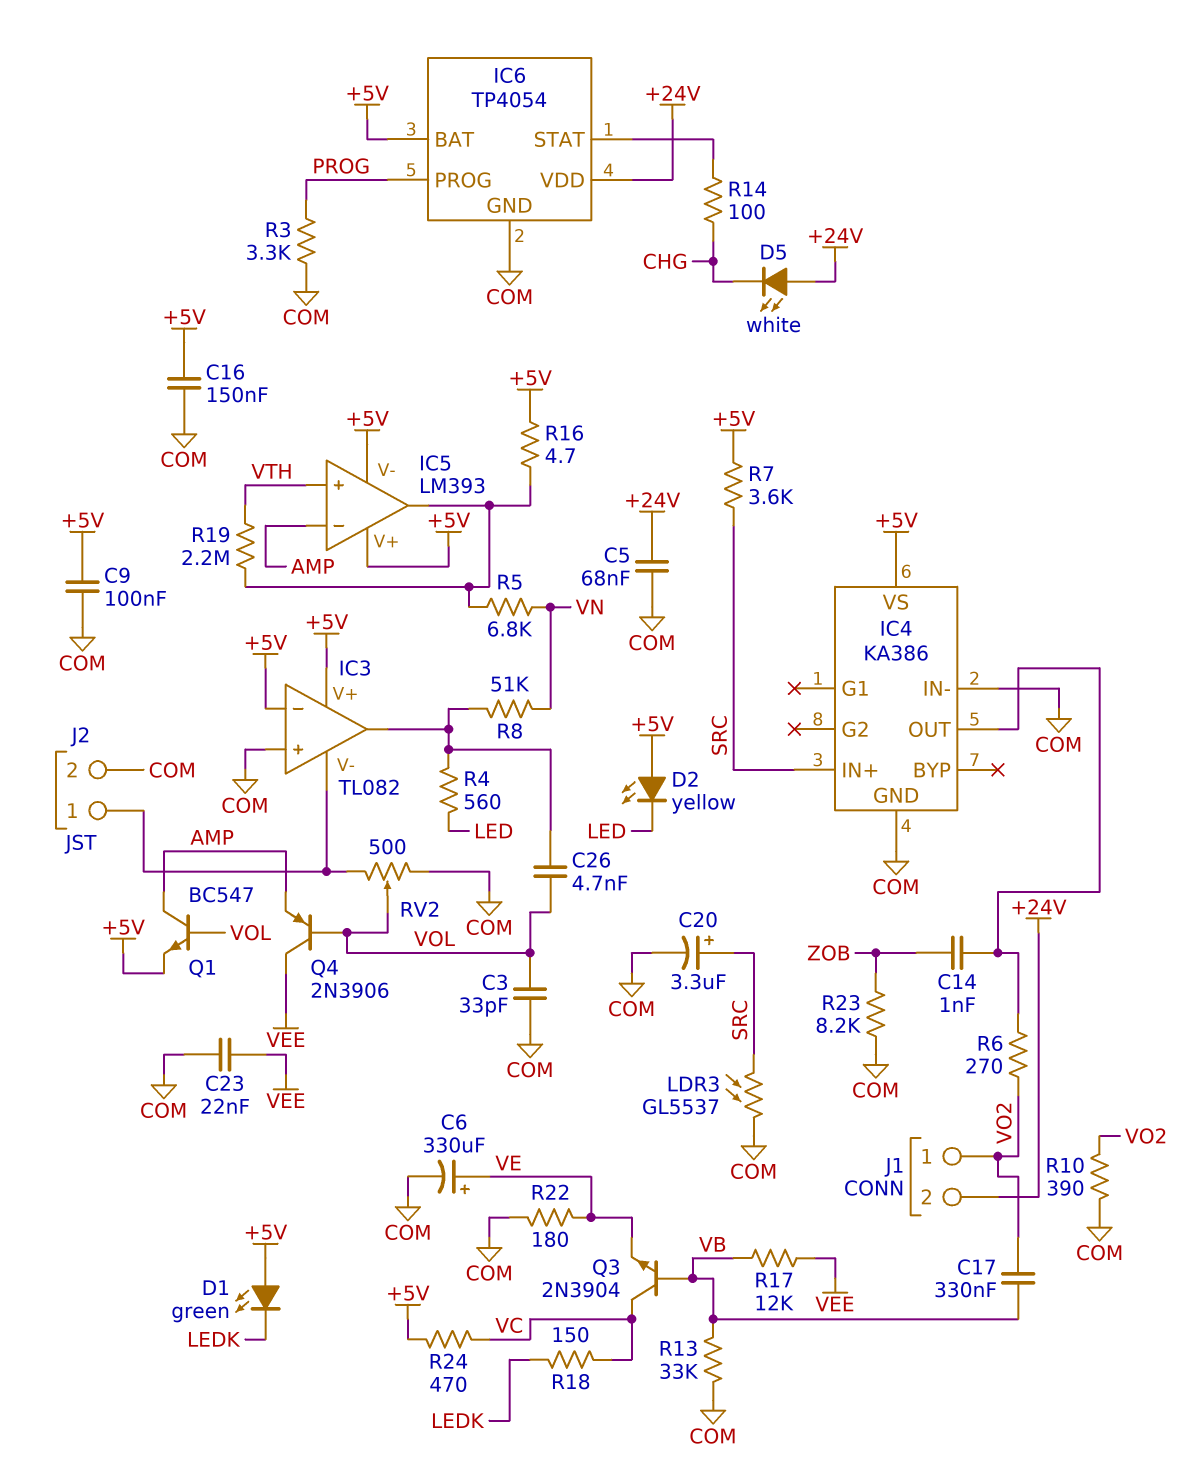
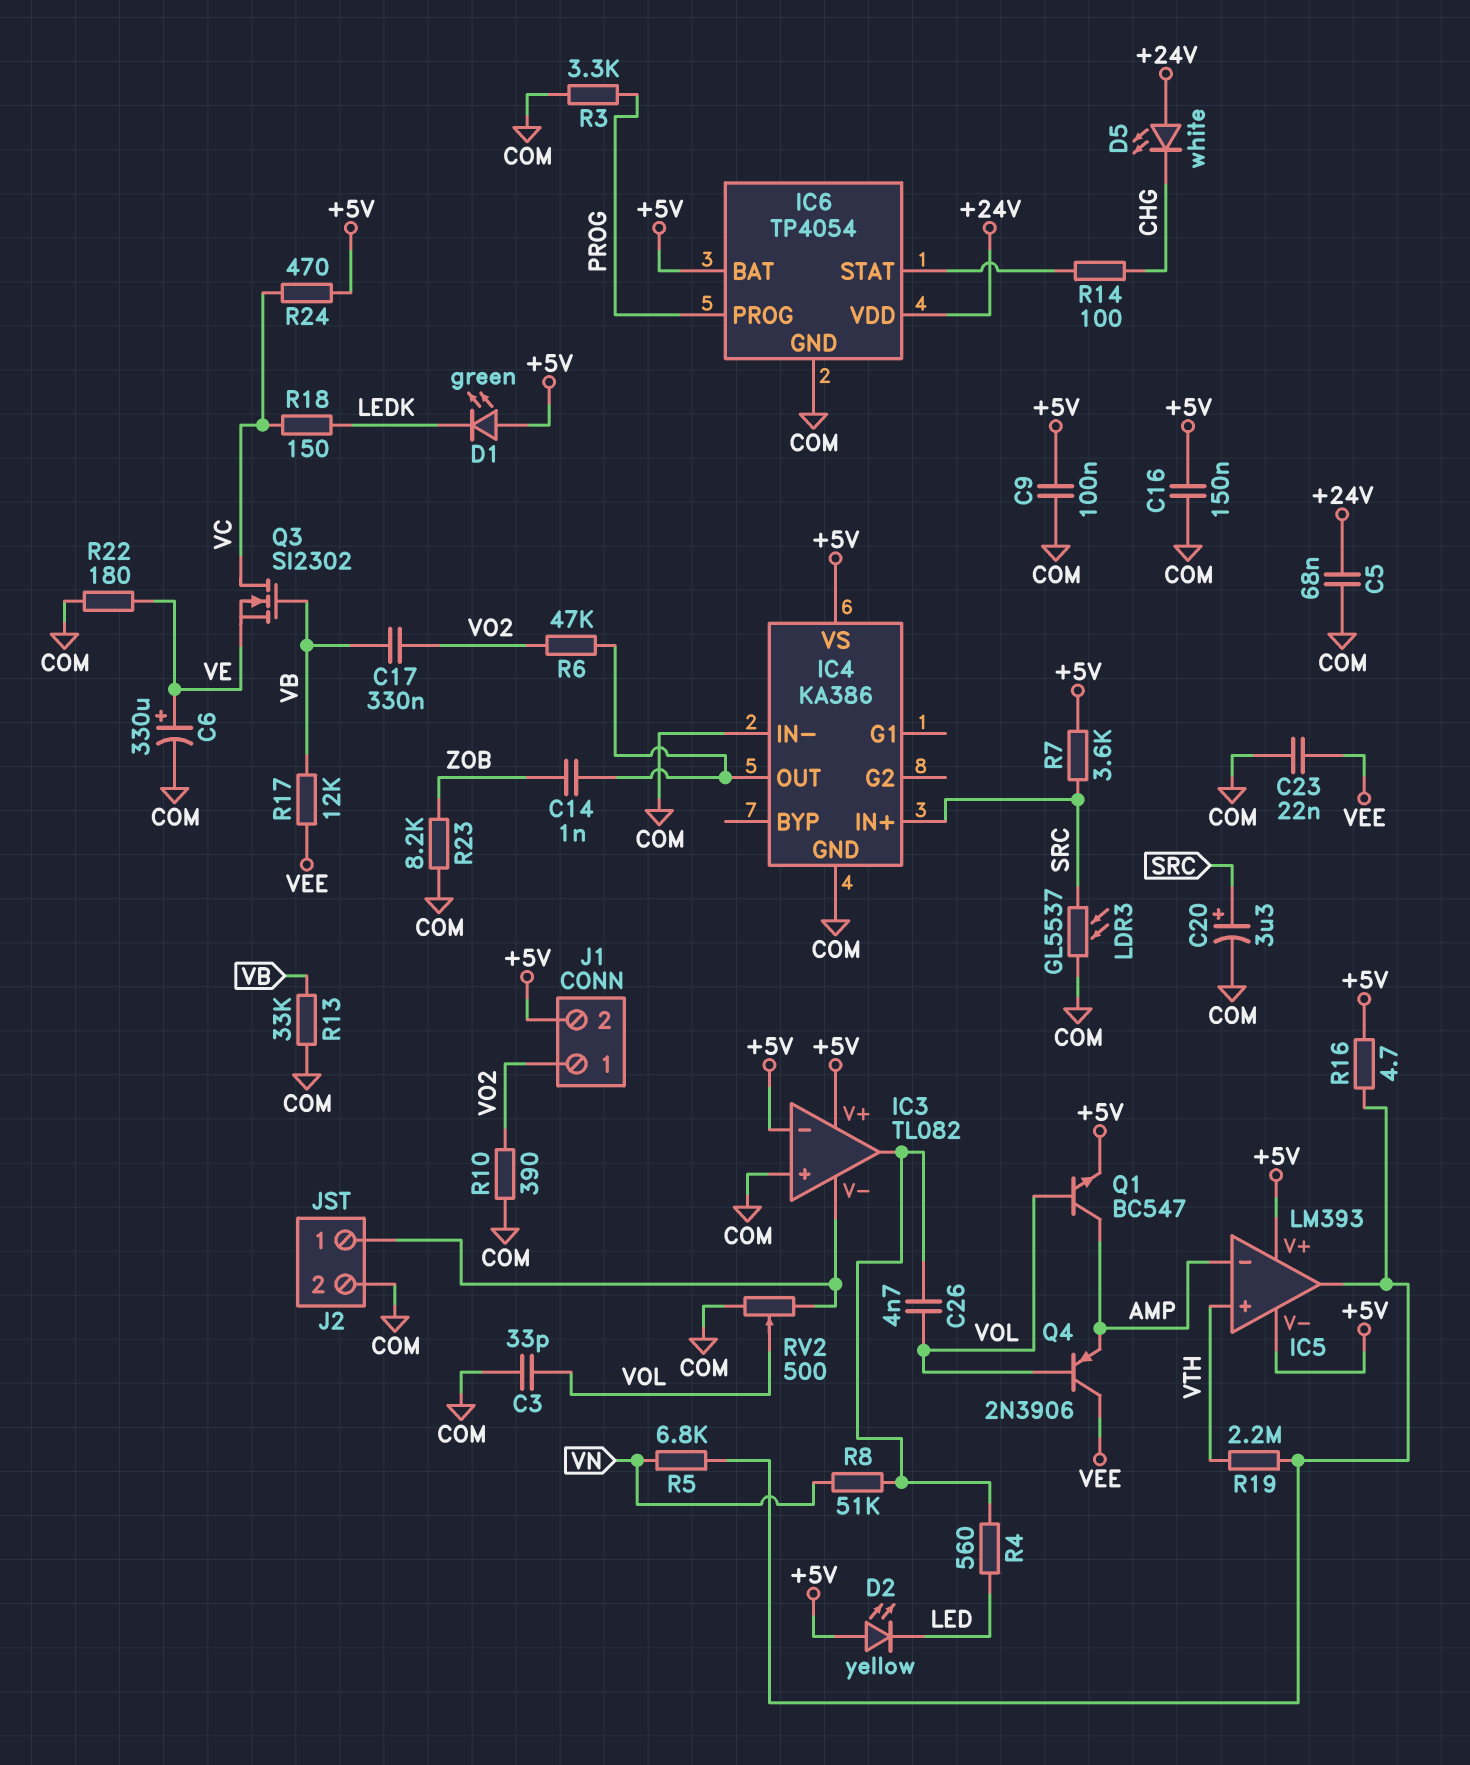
J1 pin 2: +24V -> +5V
Q3: NPN 2N3904 (B VB, C VC, E VE) -> NMOS SI2302 (G VB, D VC, S VE)
R6: 270 (IC4/OUT, VO2) -> 47k (IC4/OUT, VO2)

